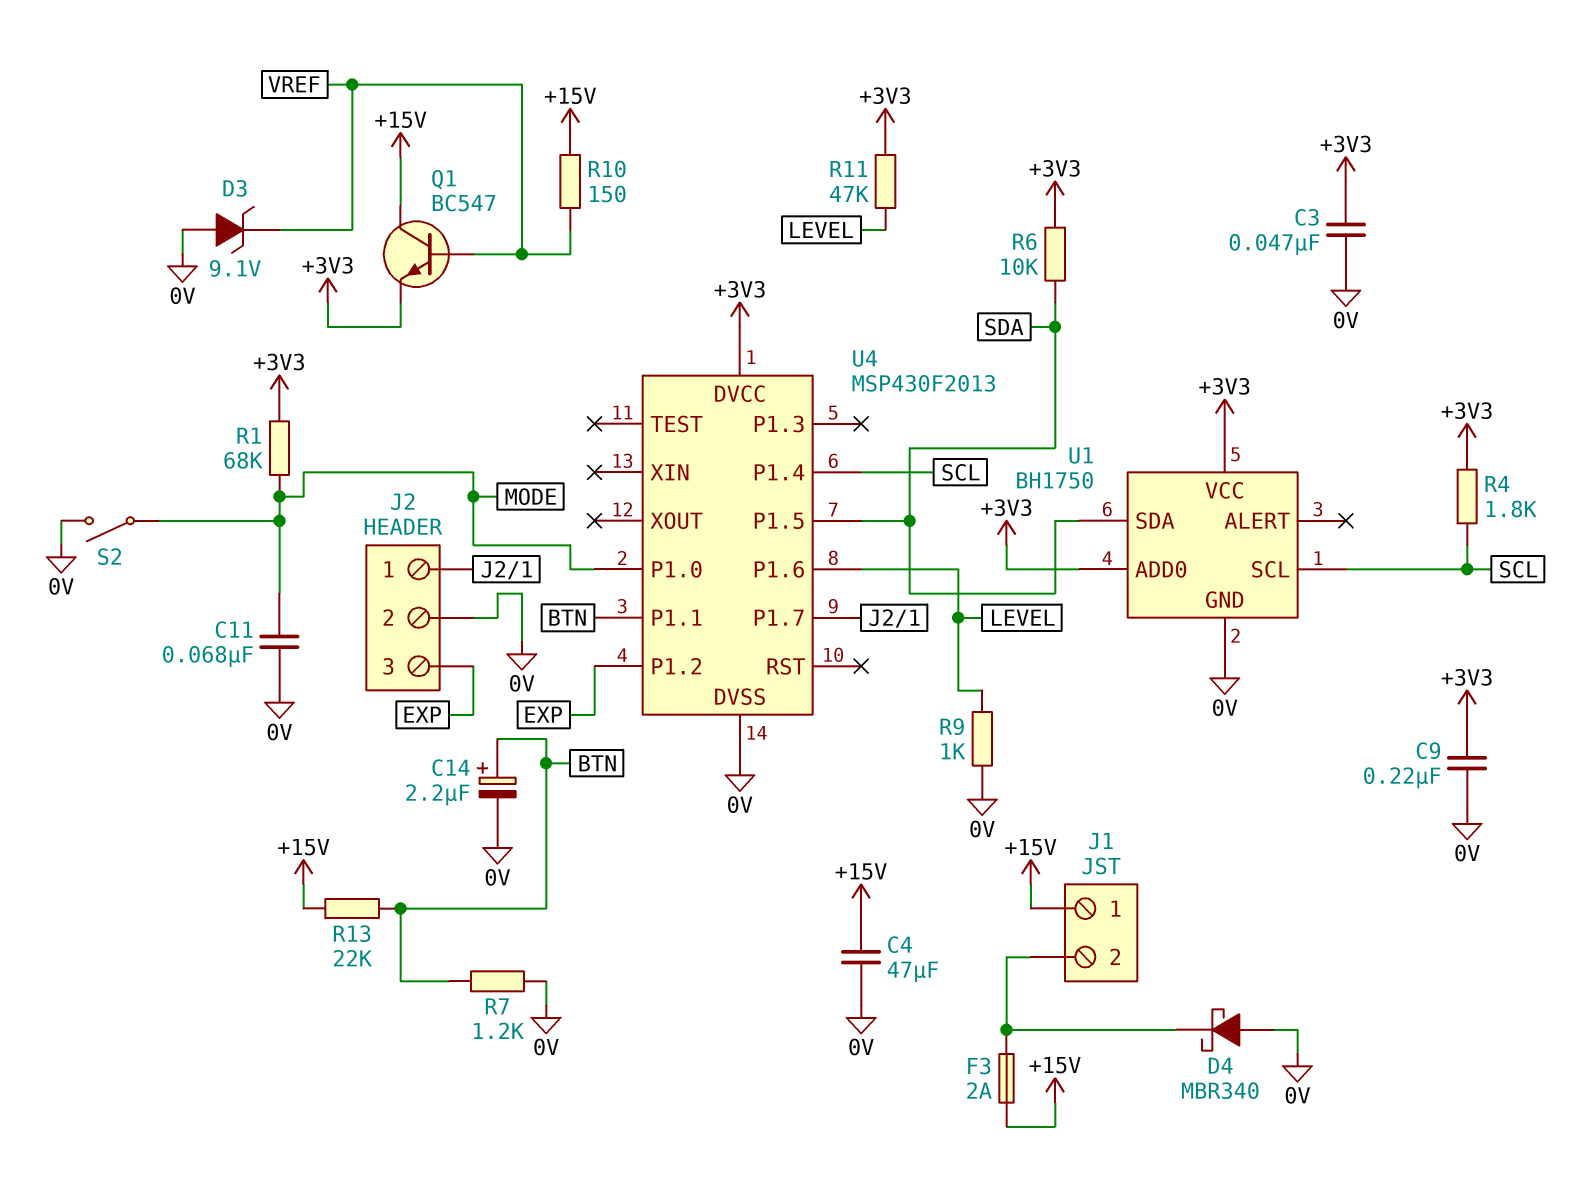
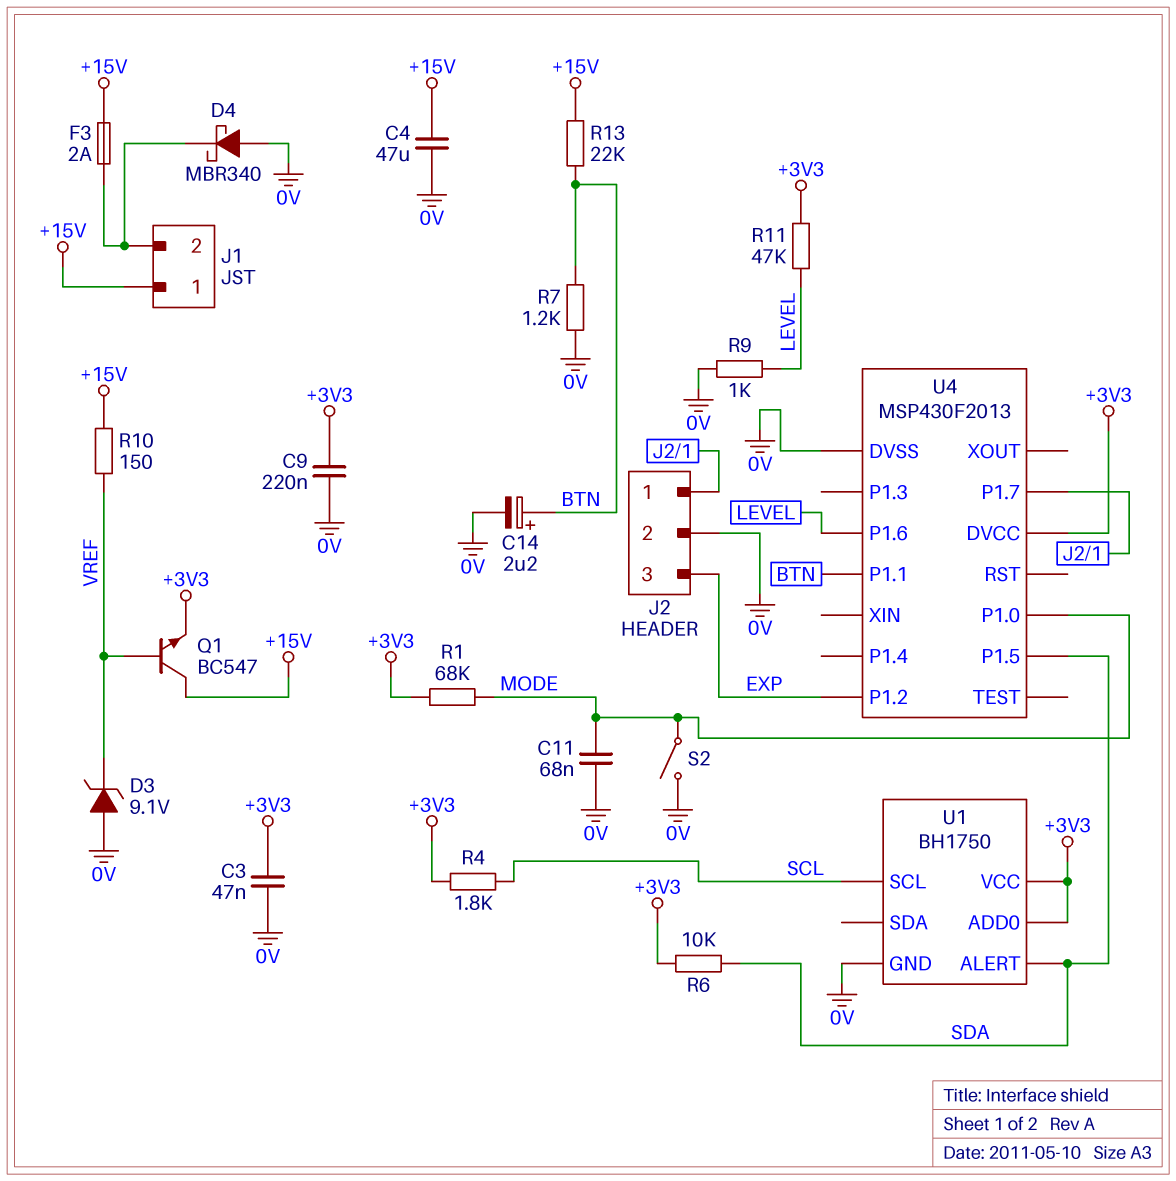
U1 pin ALERT: none -> SDA
U1 pin SDA: SDA -> none
U4 pin P1.4: SCL -> none

